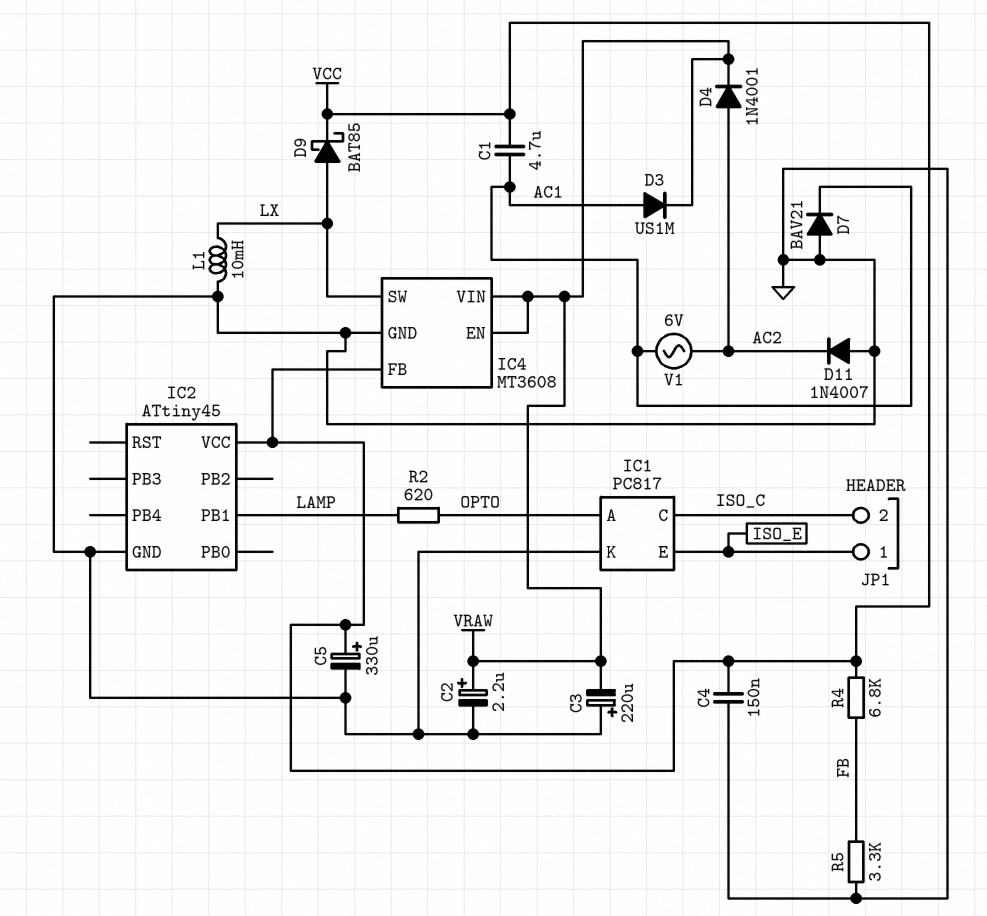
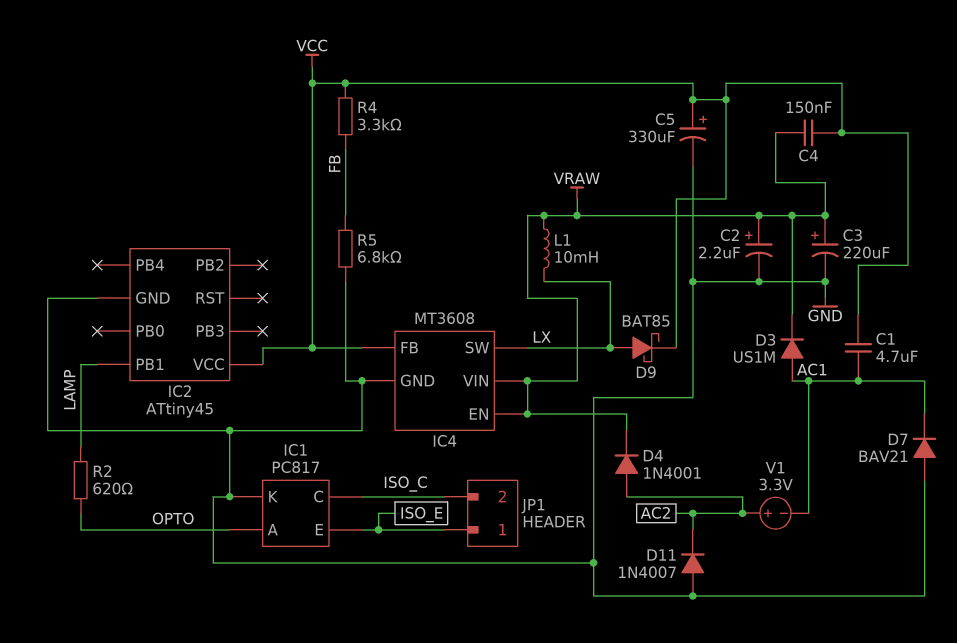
C3: 220uF (plus GND, minus VRAW) -> 220uF (plus VRAW, minus GND)
C4: 150nF (GND, VCC) -> 150nF (VCC, VRAW)
L1: 10mH (GND, LX) -> 10mH (LX, VRAW)
R4: 6.8k (FB, VCC) -> 3.3k (FB, VCC)
R5: 3.3k (FB, GND) -> 6.8k (FB, GND)
V1: AC 6V (AC1, AC2) -> 3.3V (plus AC2, minus AC1)

